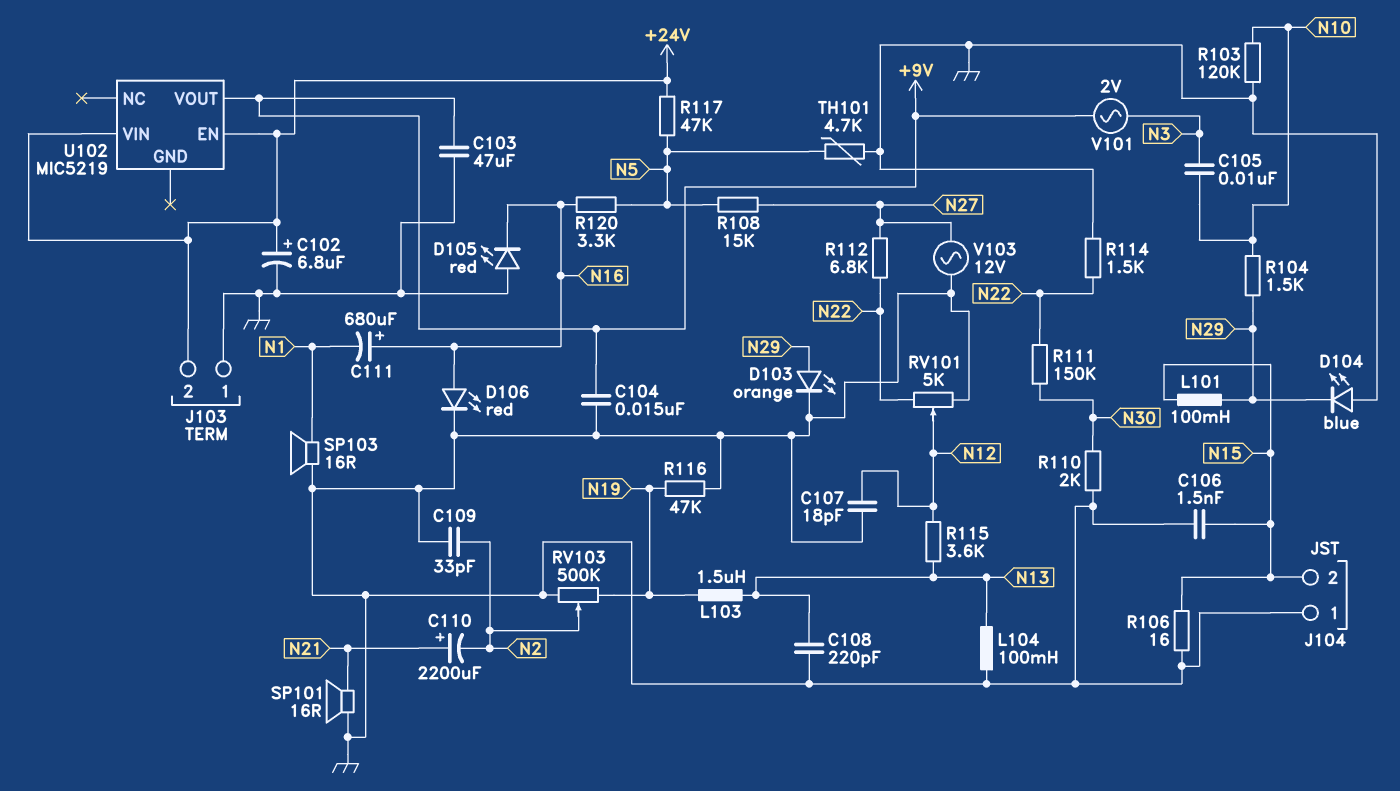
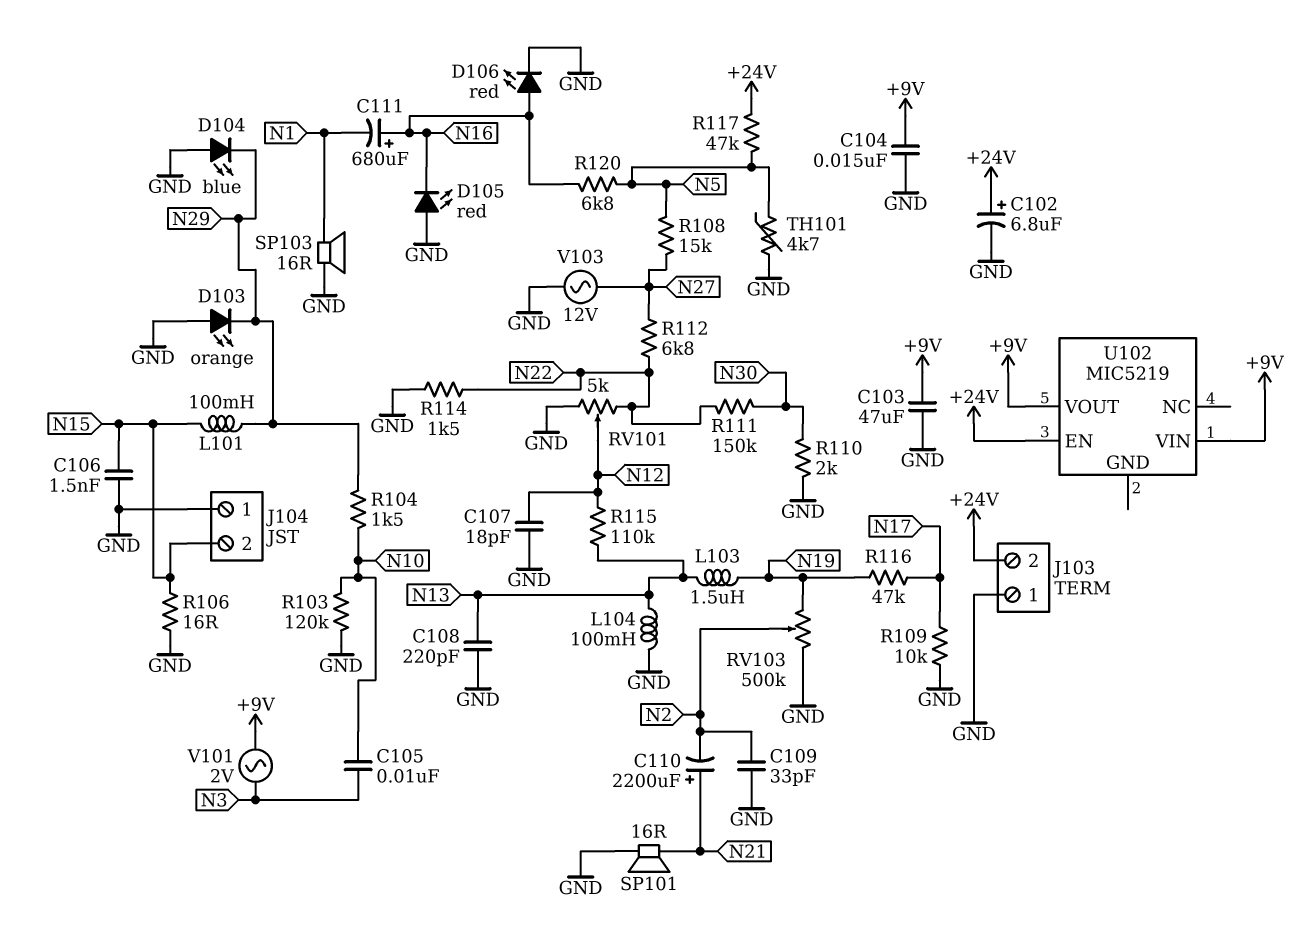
D103: LED orange (A N29, K GND) -> LED orange (A GND, K N29)
R109: none -> 10k (GND, N17)
R115: 3.6k (N12, N13) -> 110k (N12, N13)
R116: 47k (GND, N19) -> 47k (N17, N19)
R120: 3.3k (N5, N16) -> 6.8k (N5, N16)
U102 pin VIN: +24V -> +9V

